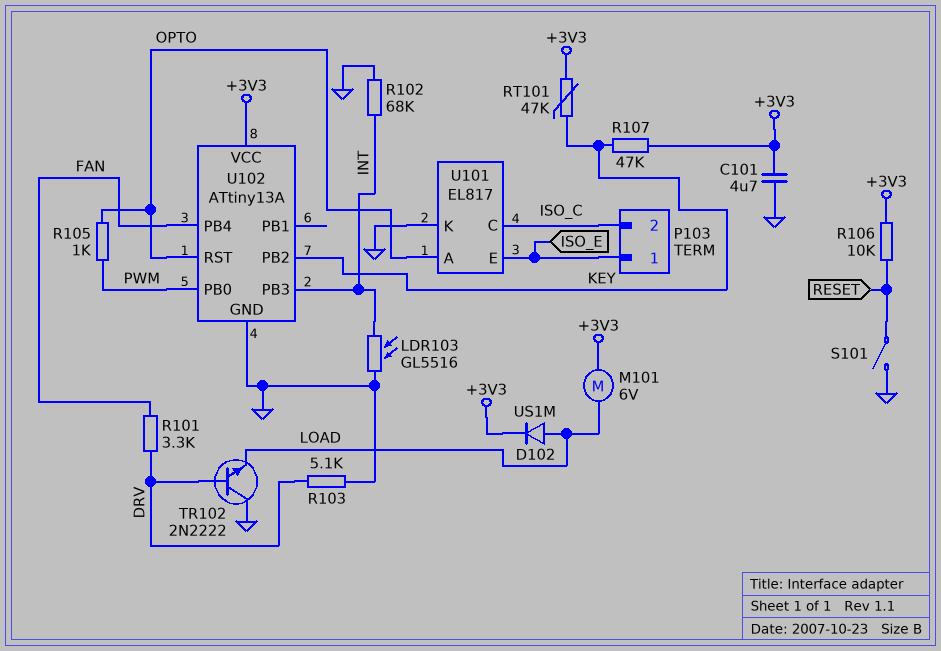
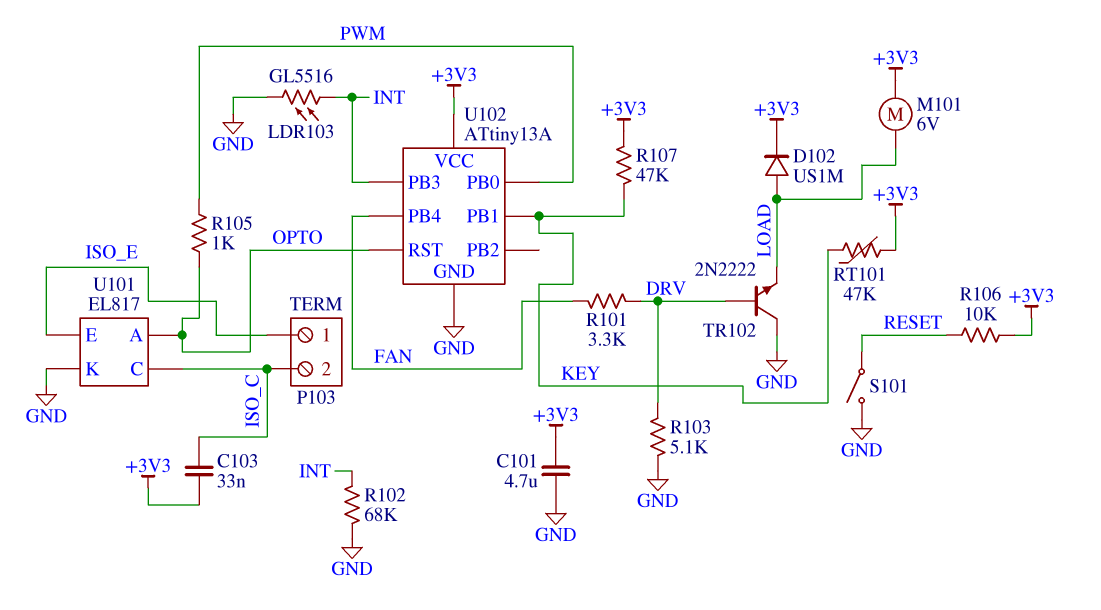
C103: none -> 33nF (+3V3, ISO_C)
U102 pin PB1: none -> KEY
U102 pin PB2: KEY -> none

